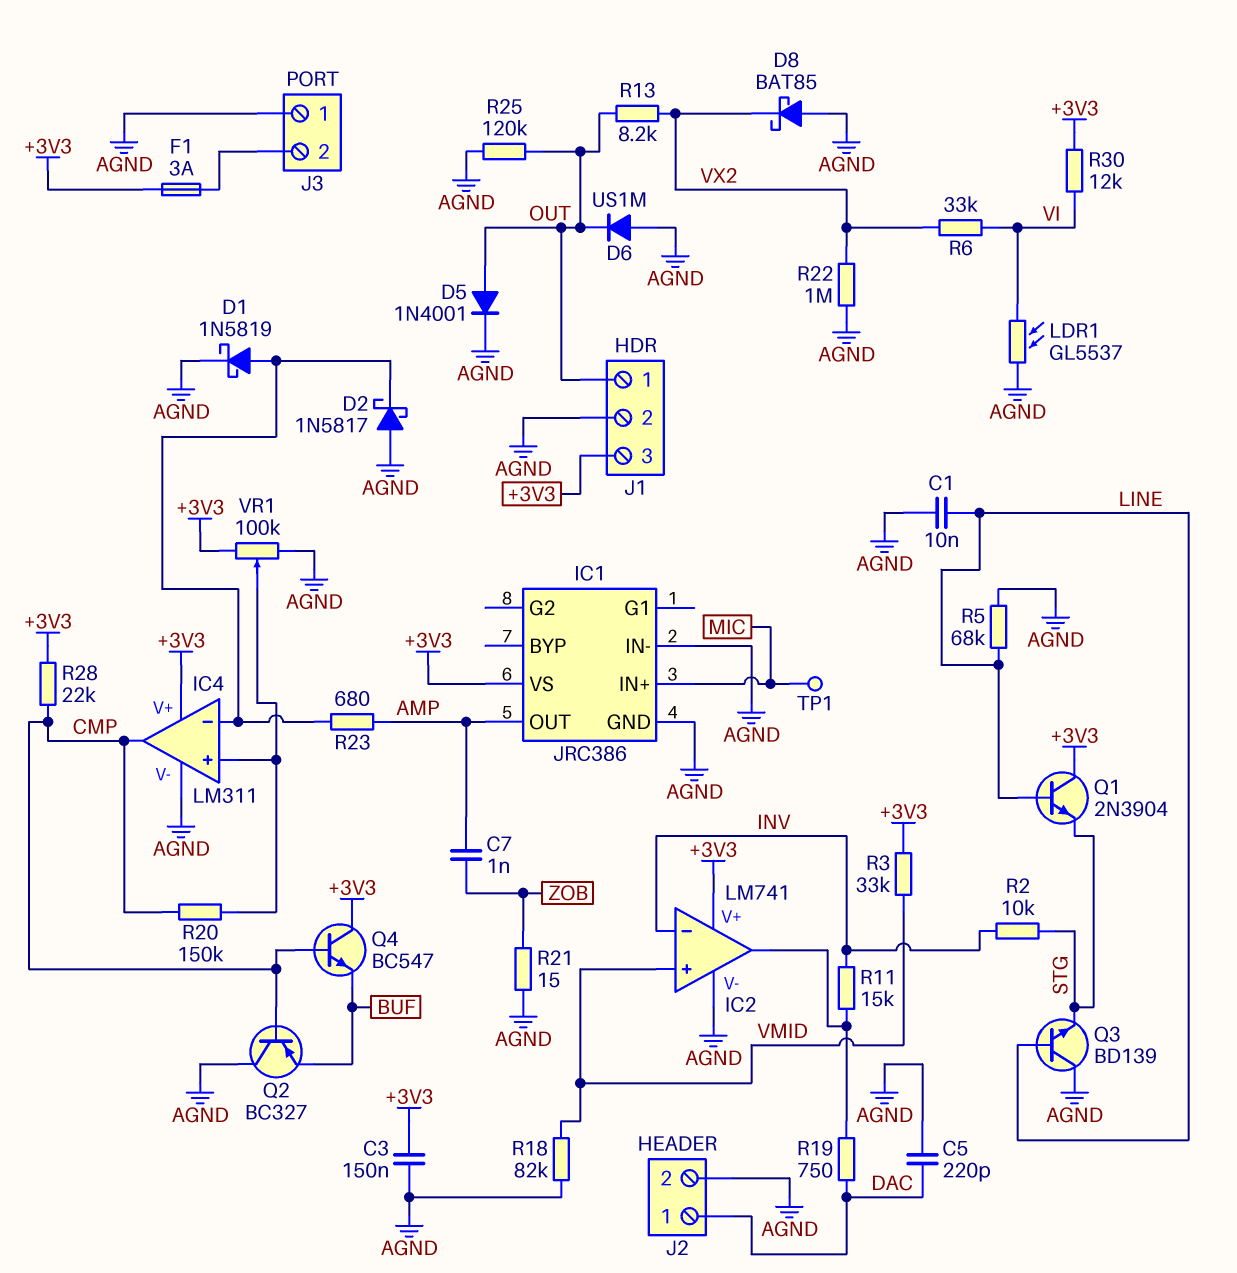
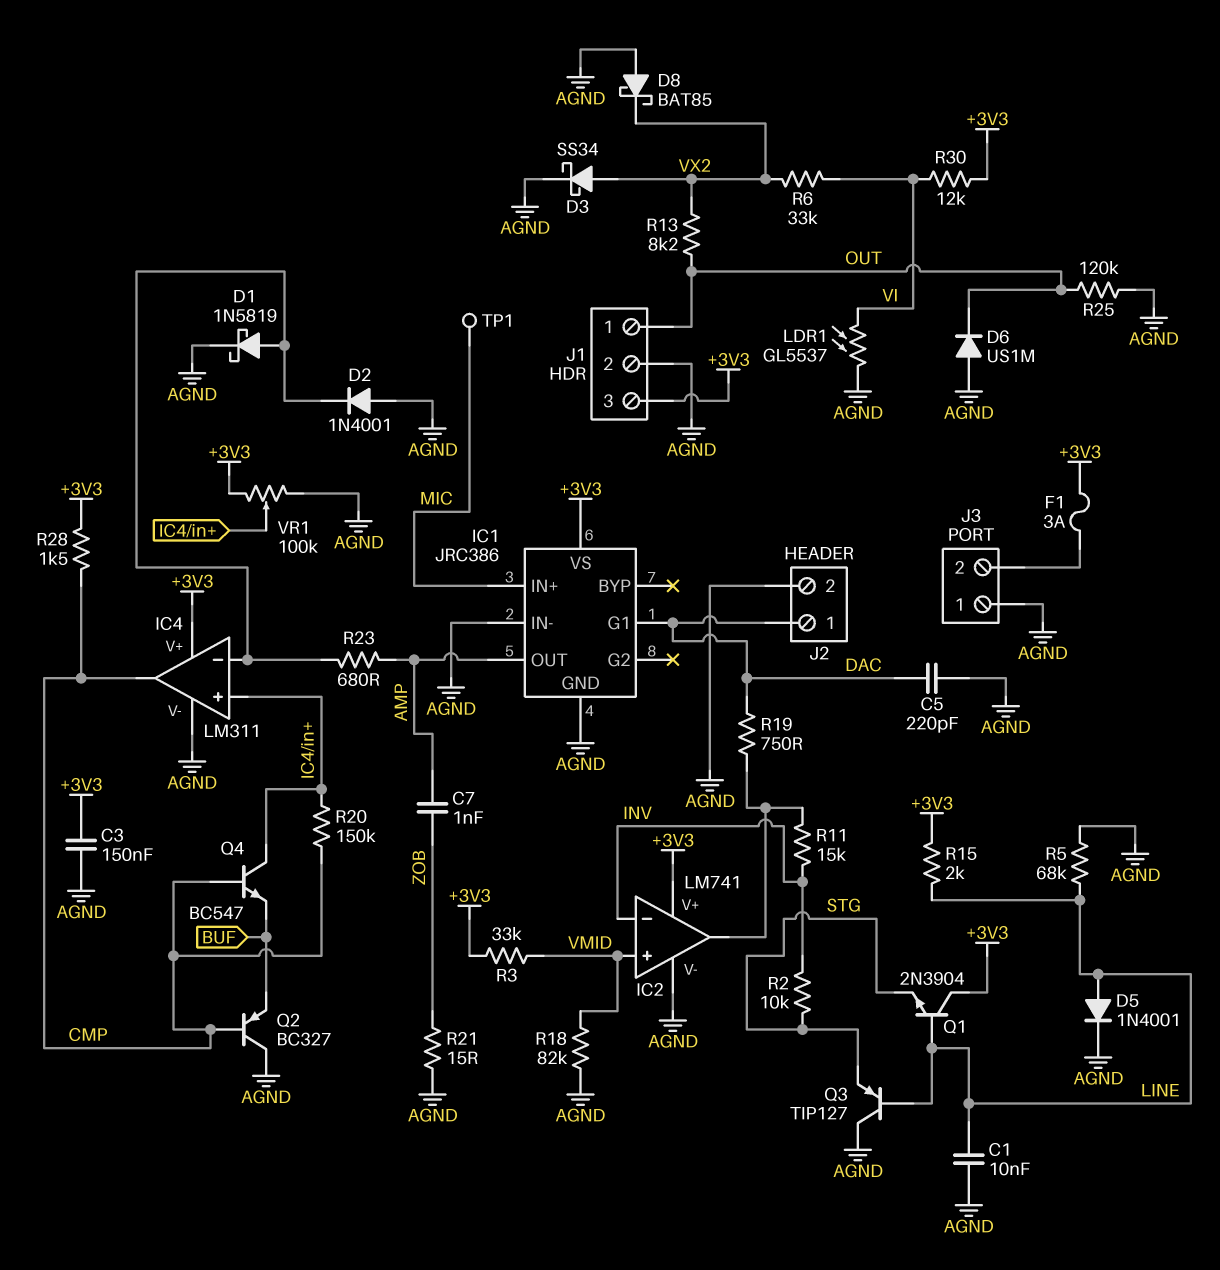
D2: schottky 1N5817 (A AGND, K IC4/in-) -> diode 1N4001 (A AGND, K IC4/in-)
D3: none -> schottky SS34 (A VX2, K AGND)
D5: diode 1N4001 (A OUT, K AGND) -> diode 1N4001 (A LINE, K AGND)
IC1 pin G1: none -> DAC
Q3: NPN BD139 (B LINE, C AGND, E STG) -> PNP TIP127 (B LINE, C AGND, E STG)
Q4: NPN BC547 (B CMP, C +3V3, E BUF) -> NPN BC547 (B CMP, C IC4/in+, E BUF)
R15: none -> 2k (+3V3, LINE)
R22: 1M (AGND, VX2) -> none
R28: 22k (+3V3, CMP) -> 1.5k (+3V3, CMP)

